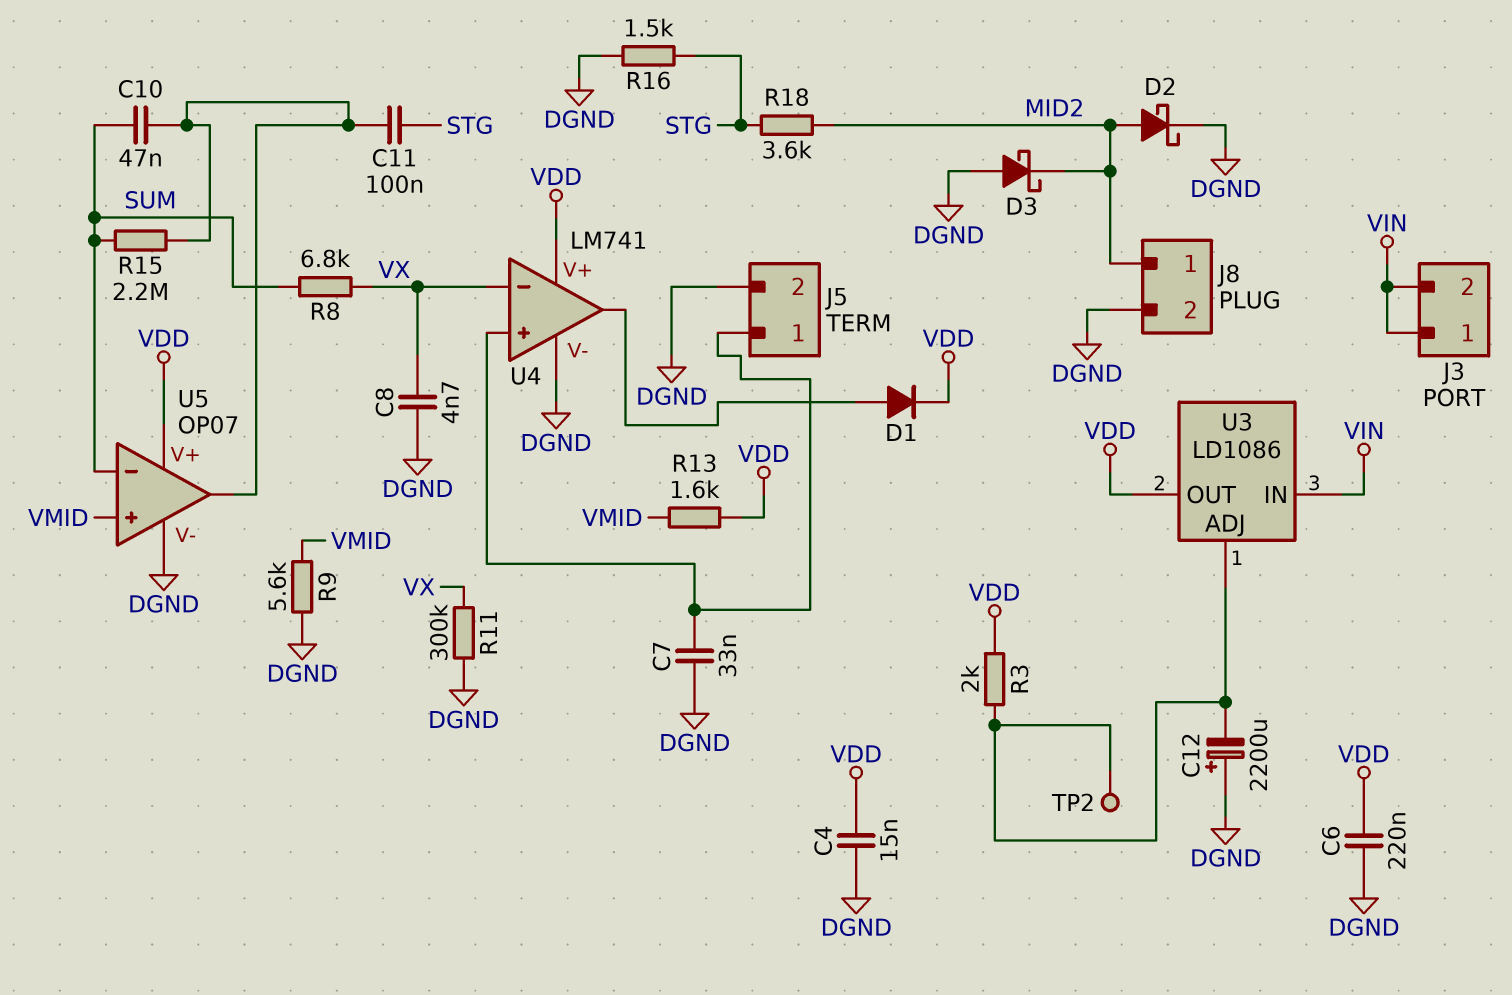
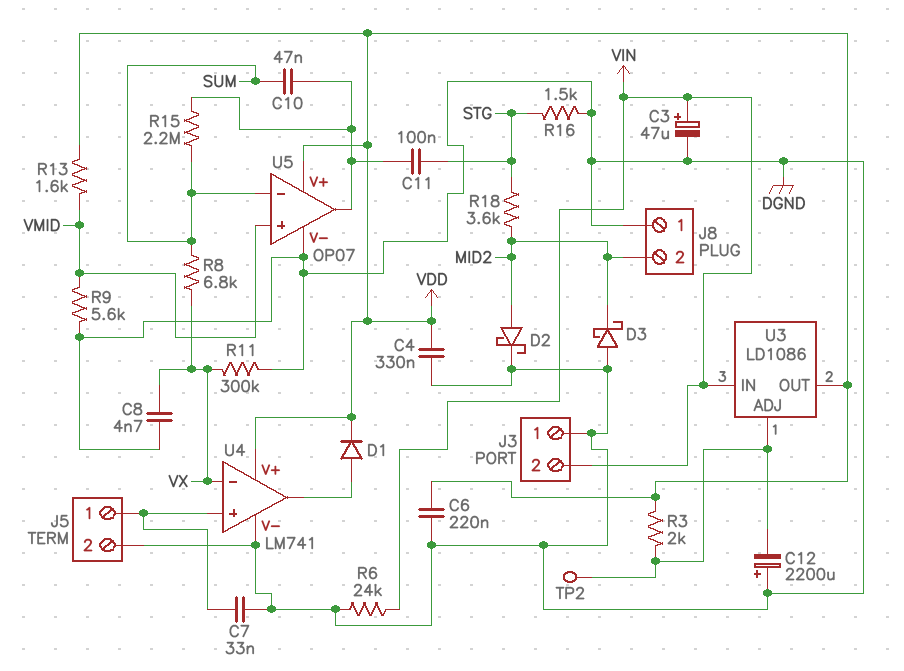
C3: none -> 47uF (plus VIN, minus DGND)
C4: 15nF (DGND, VDD) -> 330nF (DGND, VDD)
J3 pin 1: VIN -> DGND
J8 pin 1: MID2 -> DGND
J8 pin 2: DGND -> MID2
R6: none -> 24k (DGND, VIN)

